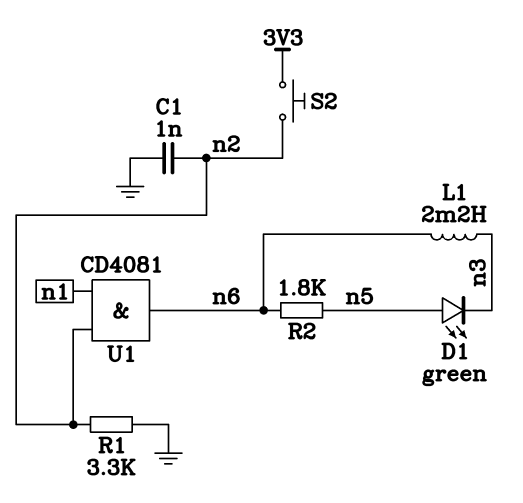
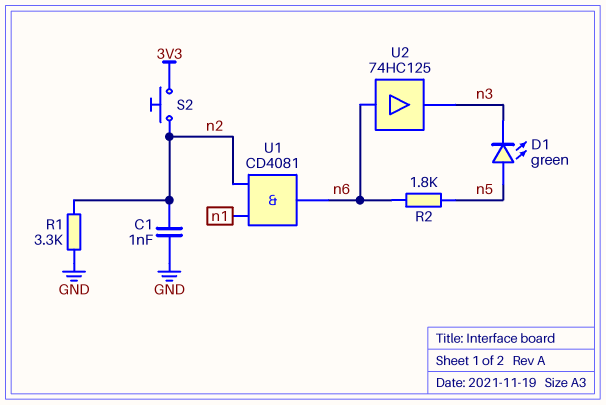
L1: 2.2mH (n3, n6) -> none
U2: none -> buffer 74HC125 (in n6, out n3)

